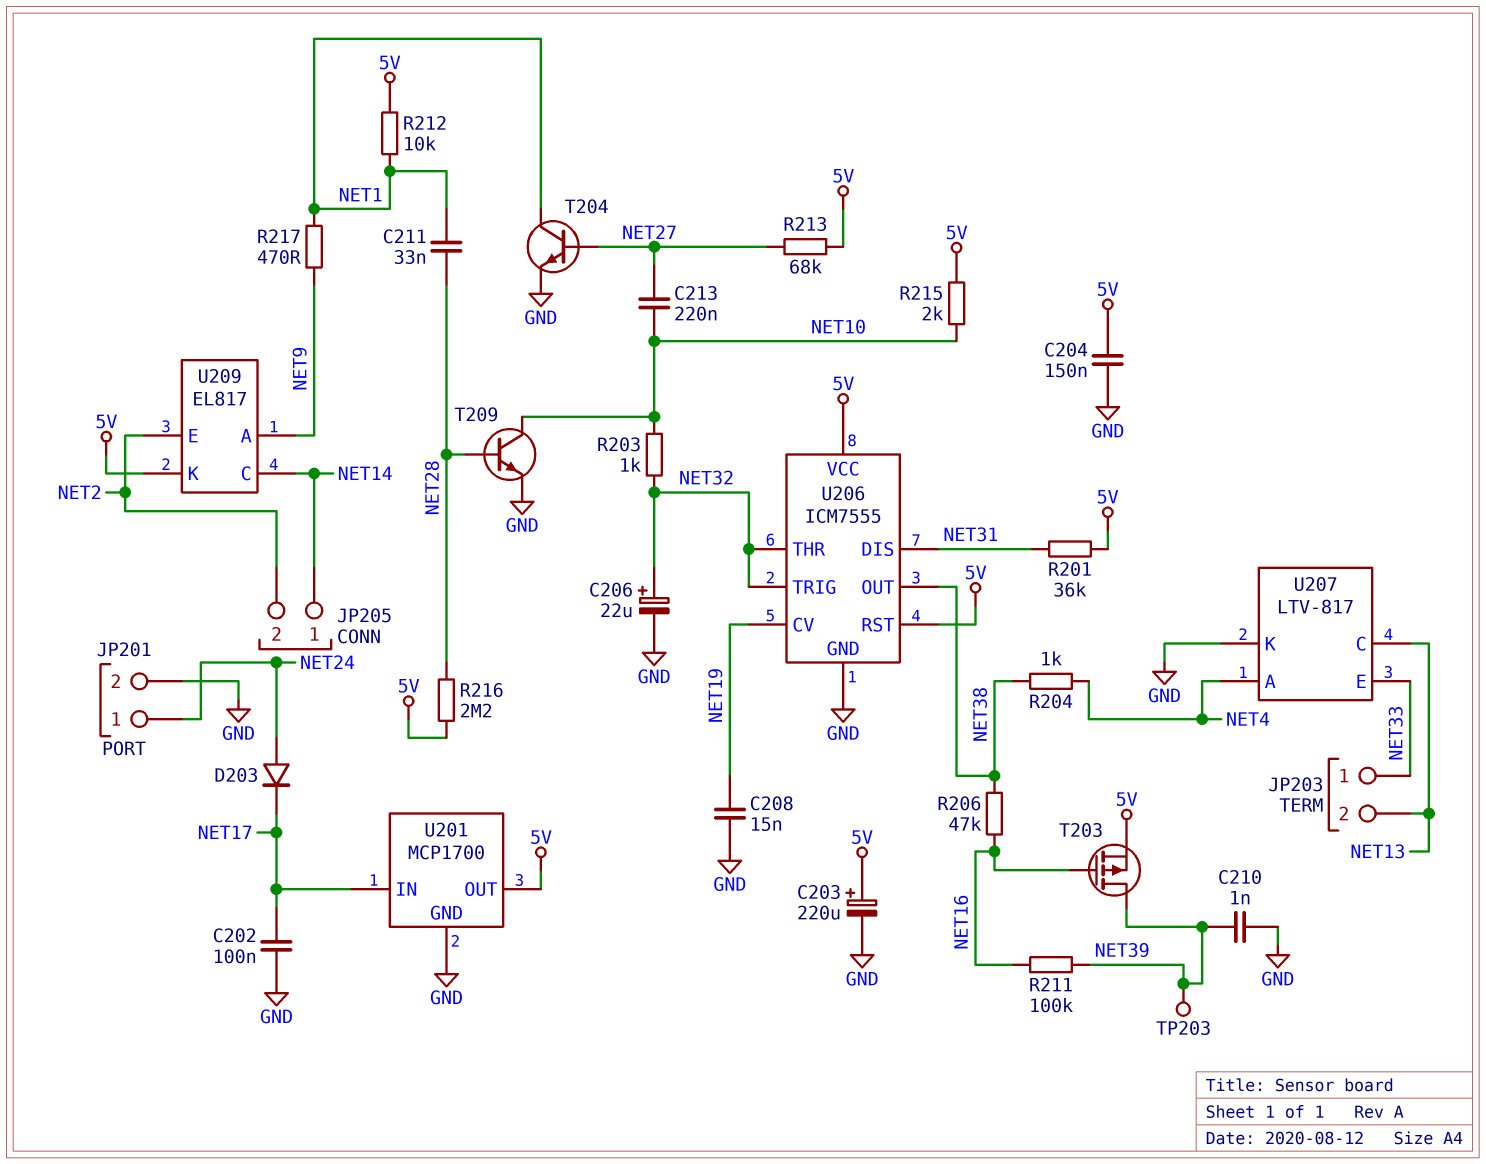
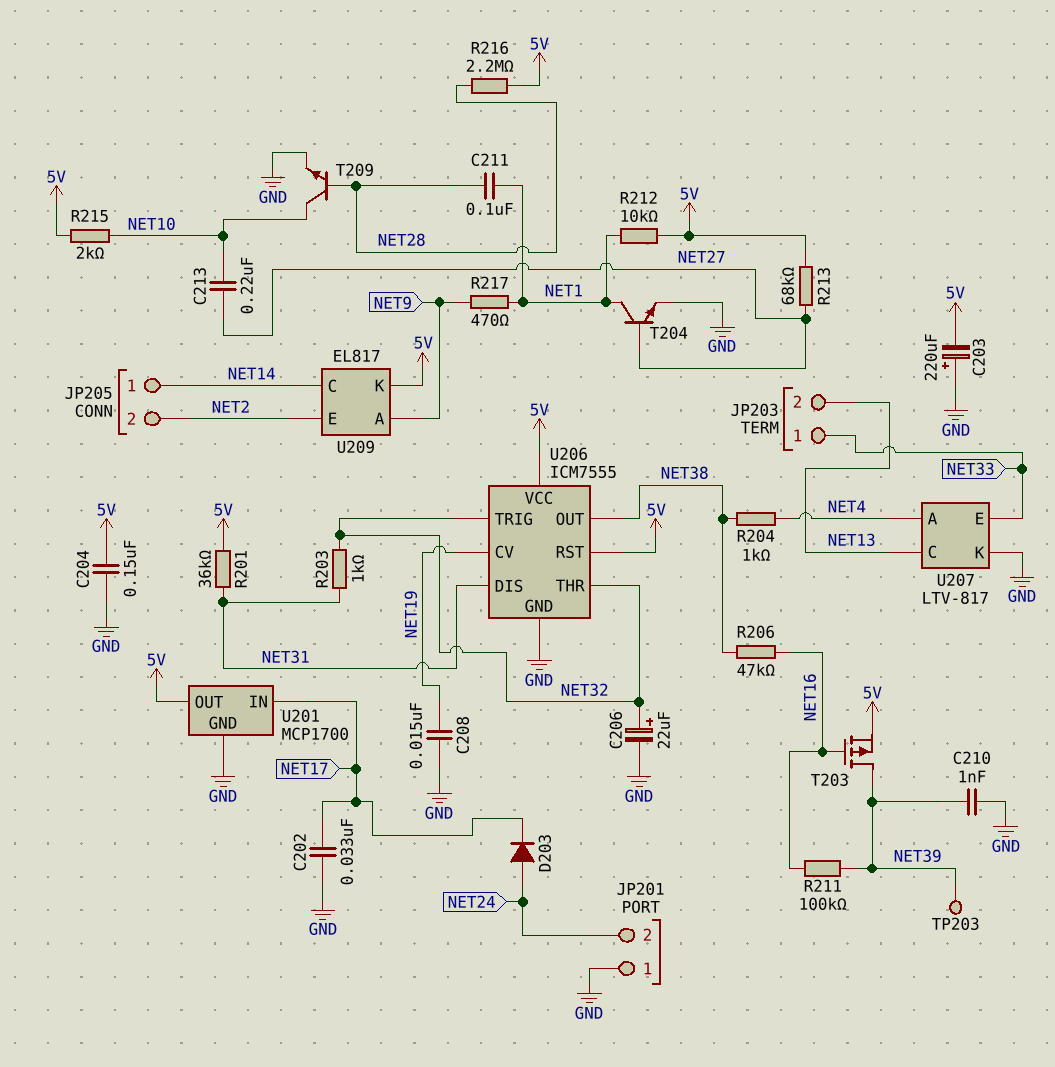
C202: 100nF (GND, NET17) -> 33nF (GND, NET17)
C203: 220uF (plus 5V, minus GND) -> 220uF (plus GND, minus 5V)
C211: 33nF (NET1, NET28) -> 100nF (NET1, NET28)
JP201 pin 1: NET24 -> GND
JP201 pin 2: GND -> NET24
R203: 1k (NET10, NET32) -> 1k (NET31, NET32)

